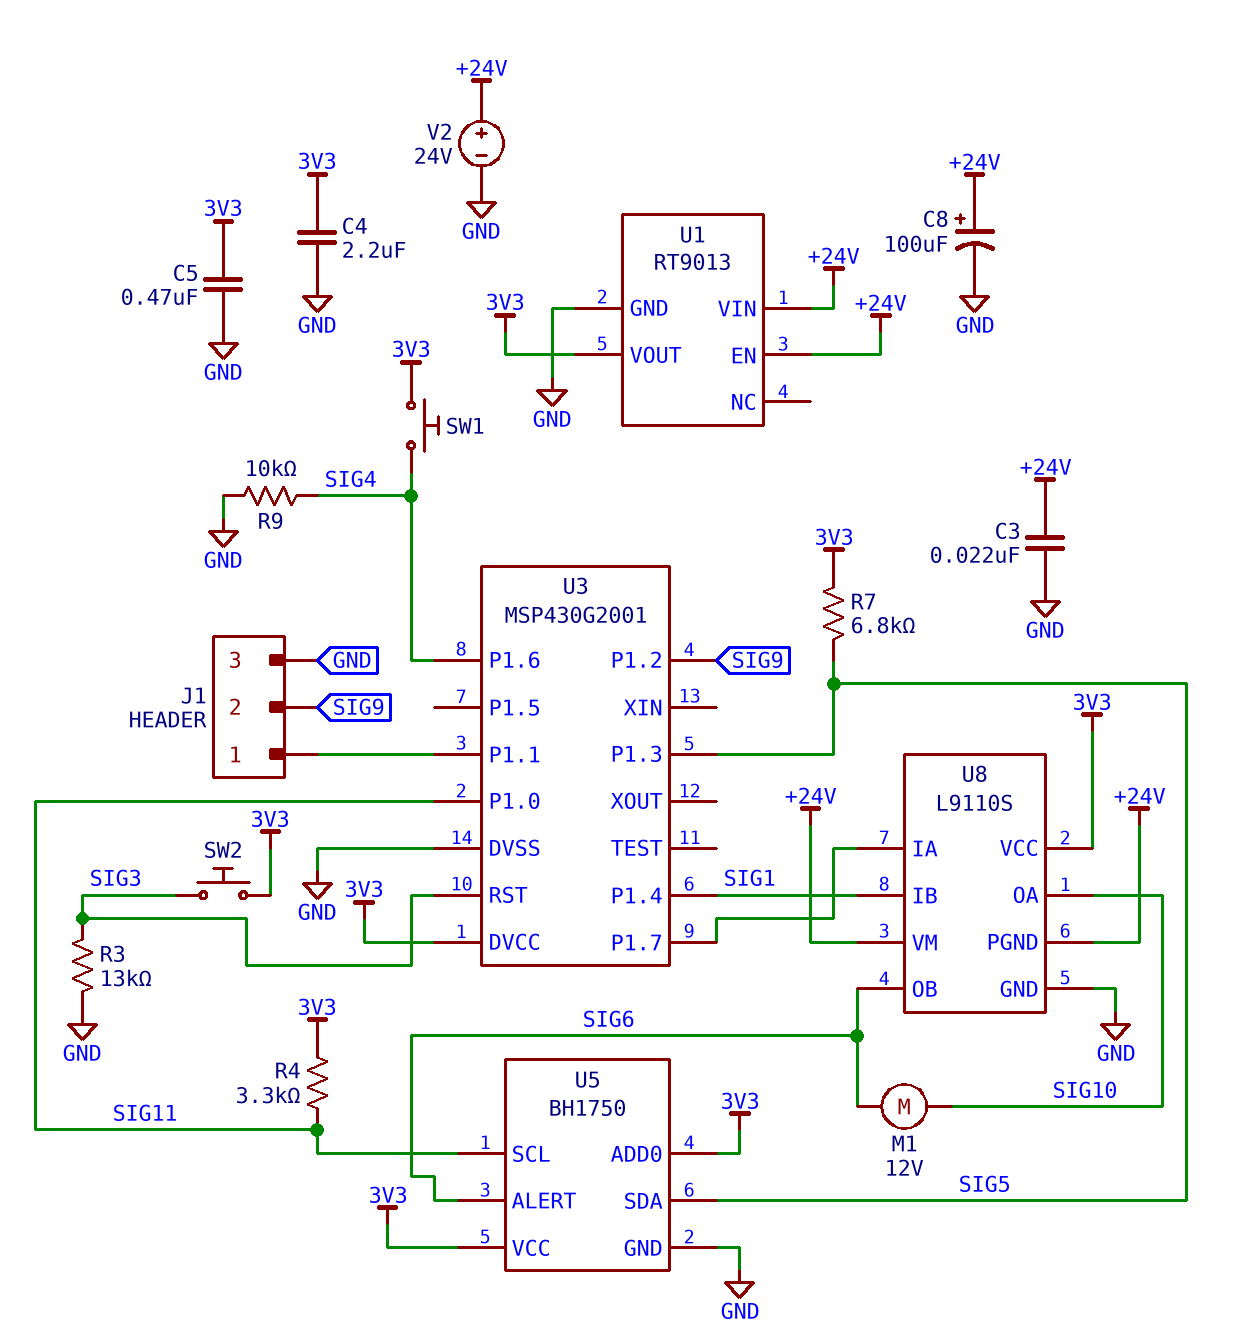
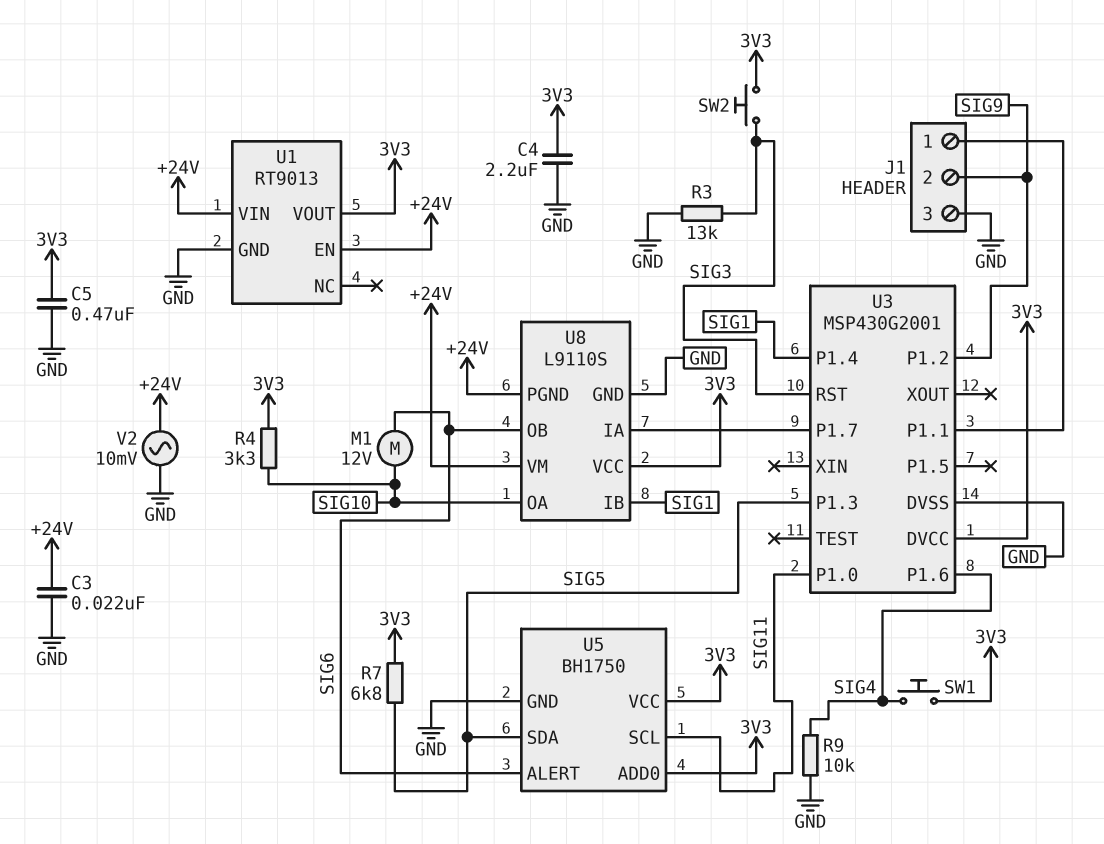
C8: 100uF (plus +24V, minus GND) -> none
R4: 3.3k (3V3, SIG11) -> 3.3k (3V3, SIG10)
V2: 24V (plus +24V, minus GND) -> AC 10mV (+24V, GND)

